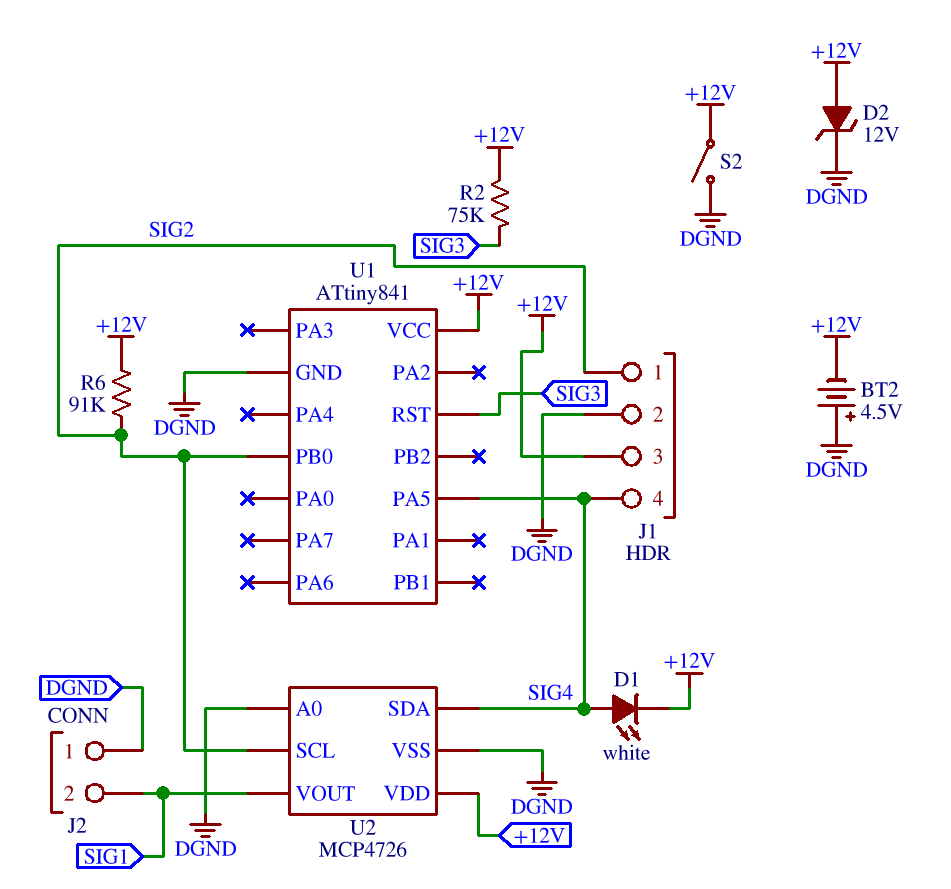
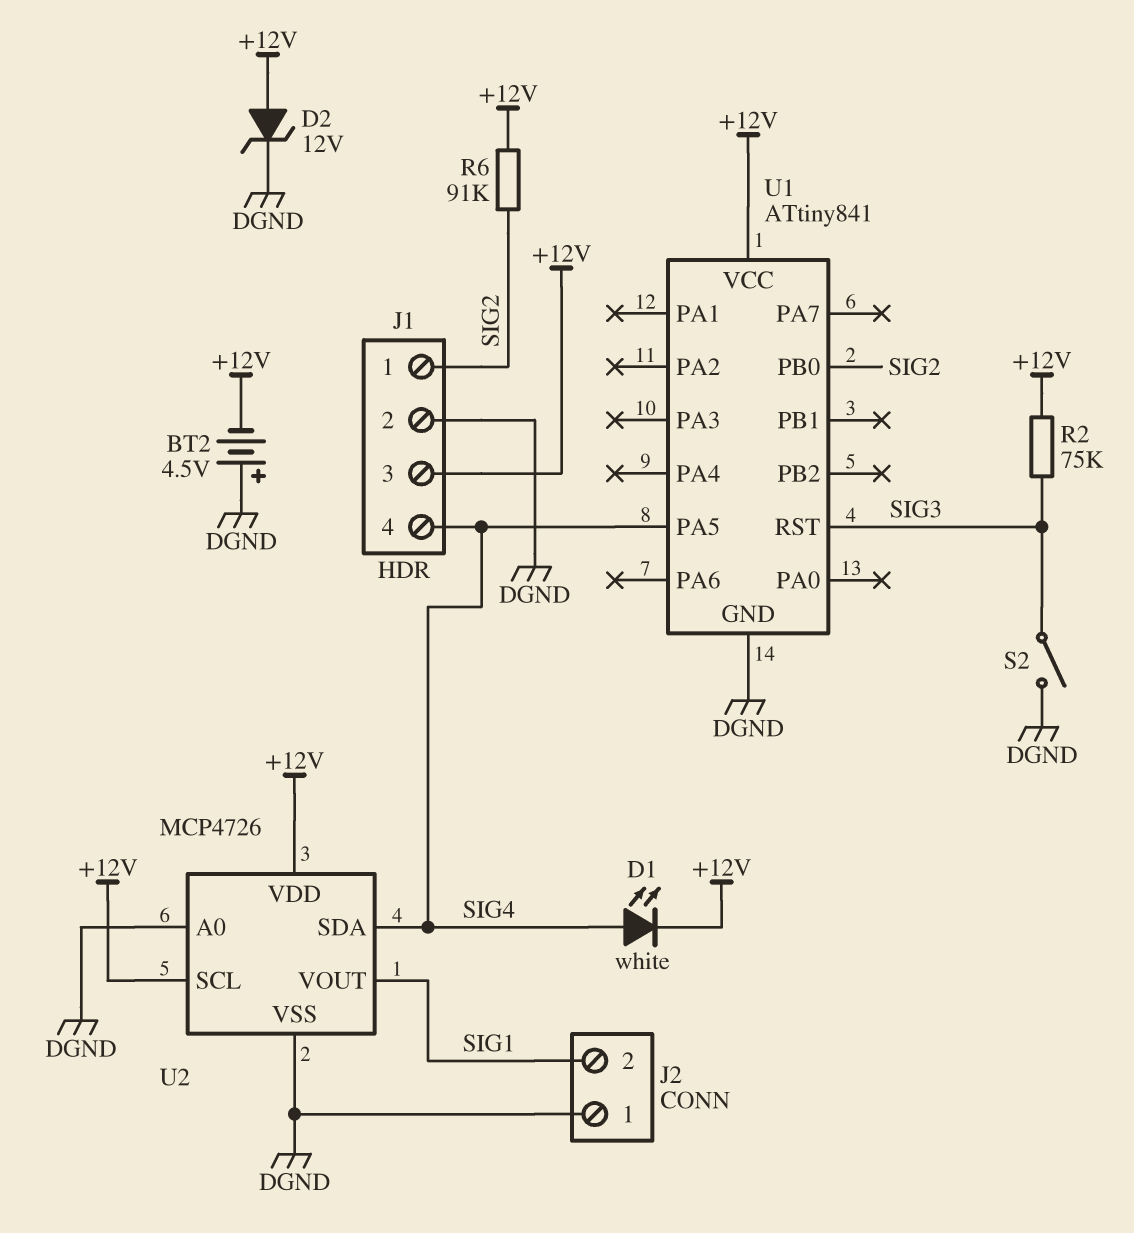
S2: switch (+12V, DGND) -> switch (DGND, SIG3)
U2 pin SCL: SIG2 -> +12V

